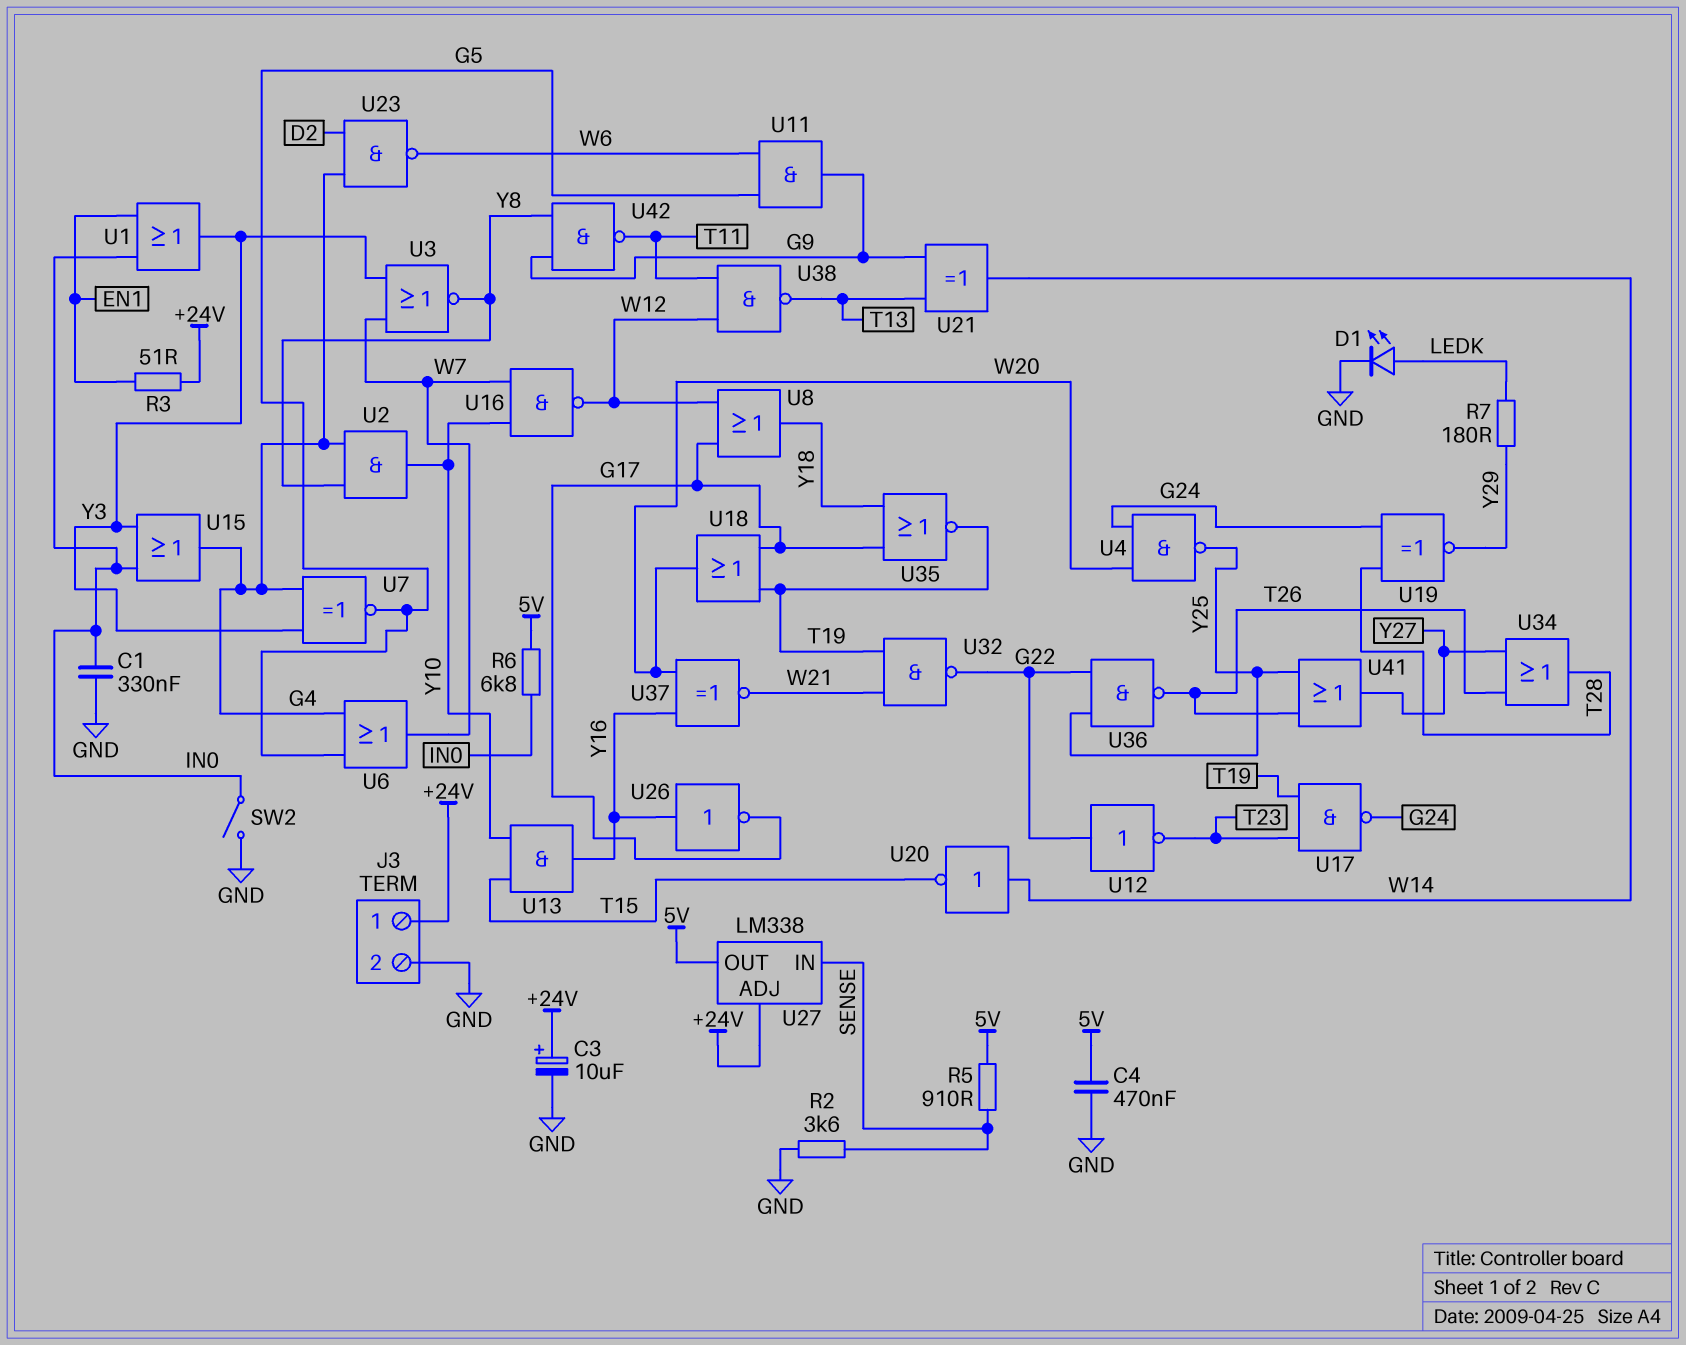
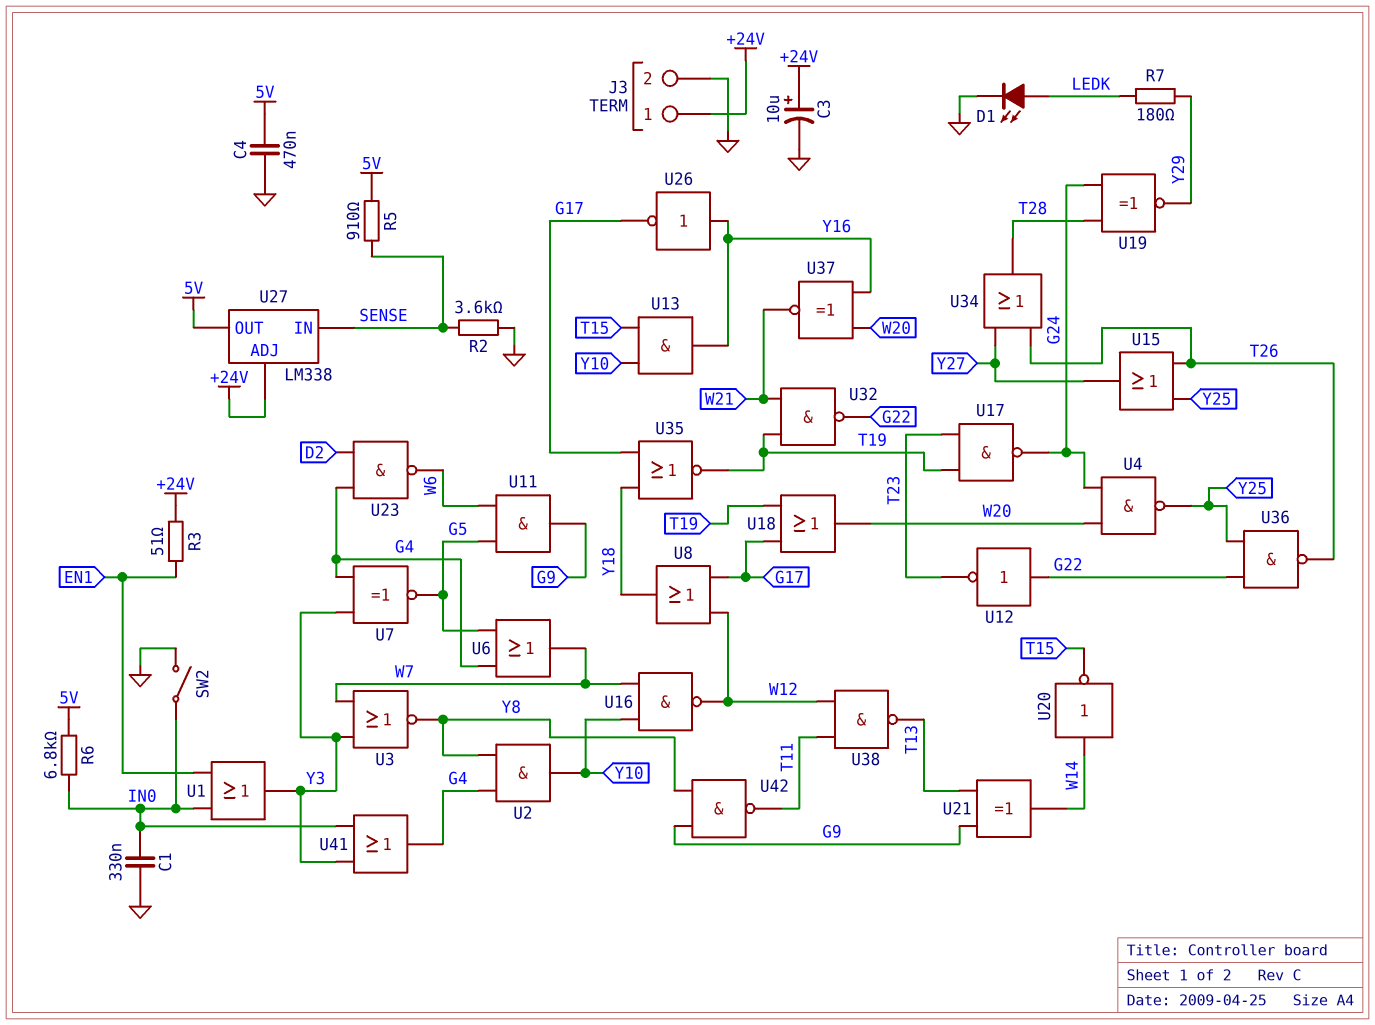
U15: OR (in IN0, in Y3, out G4) -> OR (in T26, in Y25, out Y27)
U41: OR (in T26, in Y25, out Y27) -> OR (in IN0, in Y3, out G4)

